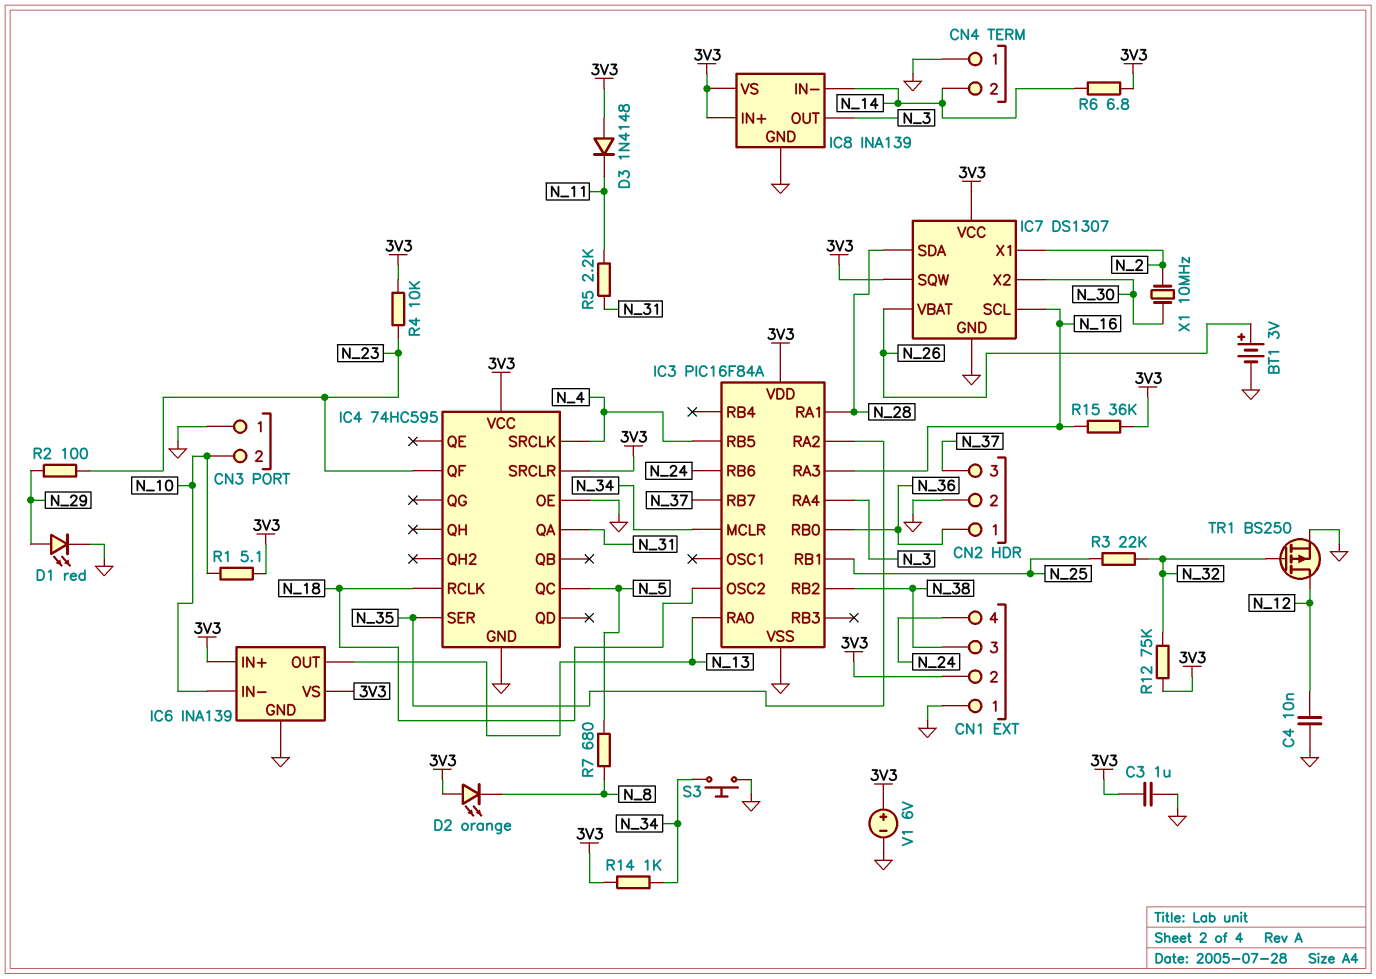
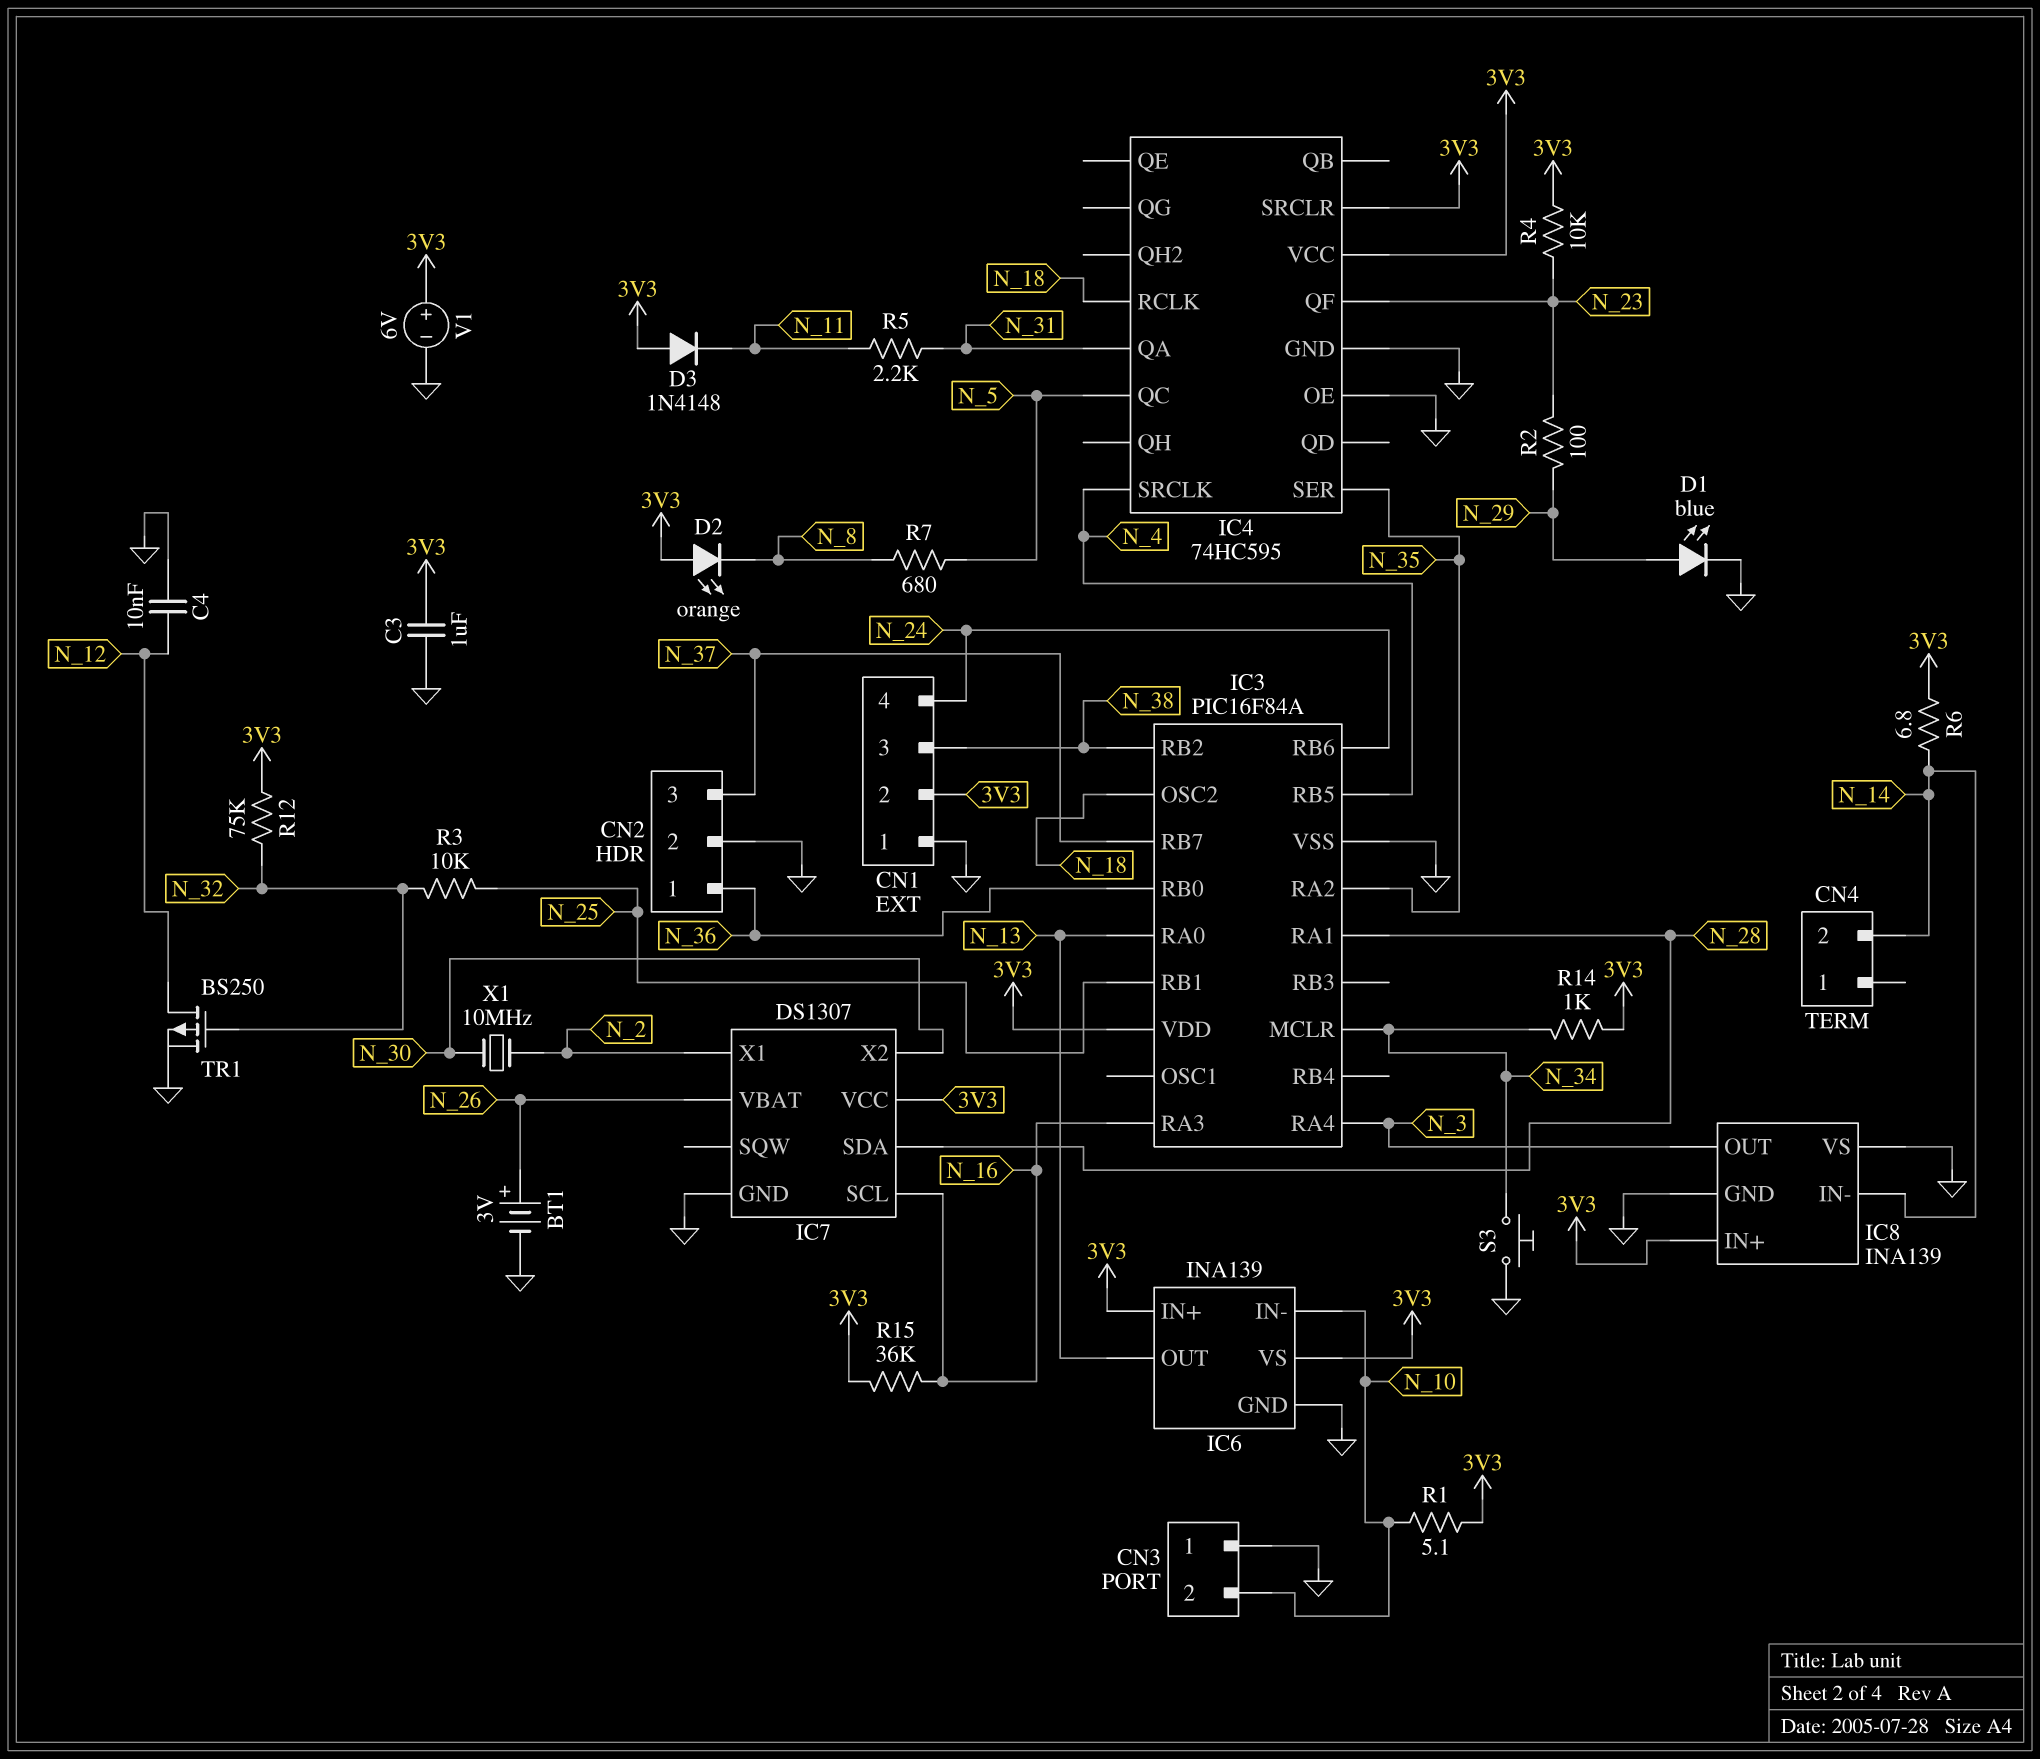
CN4 pin 1: GND -> none
D1: LED red (A N_29, K GND) -> LED blue (A N_29, K GND)
IC7 pin SQW: 3V3 -> none
IC8 pin VS: 3V3 -> GND
R3: 22k (N_25, N_32) -> 10k (N_25, N_32)

